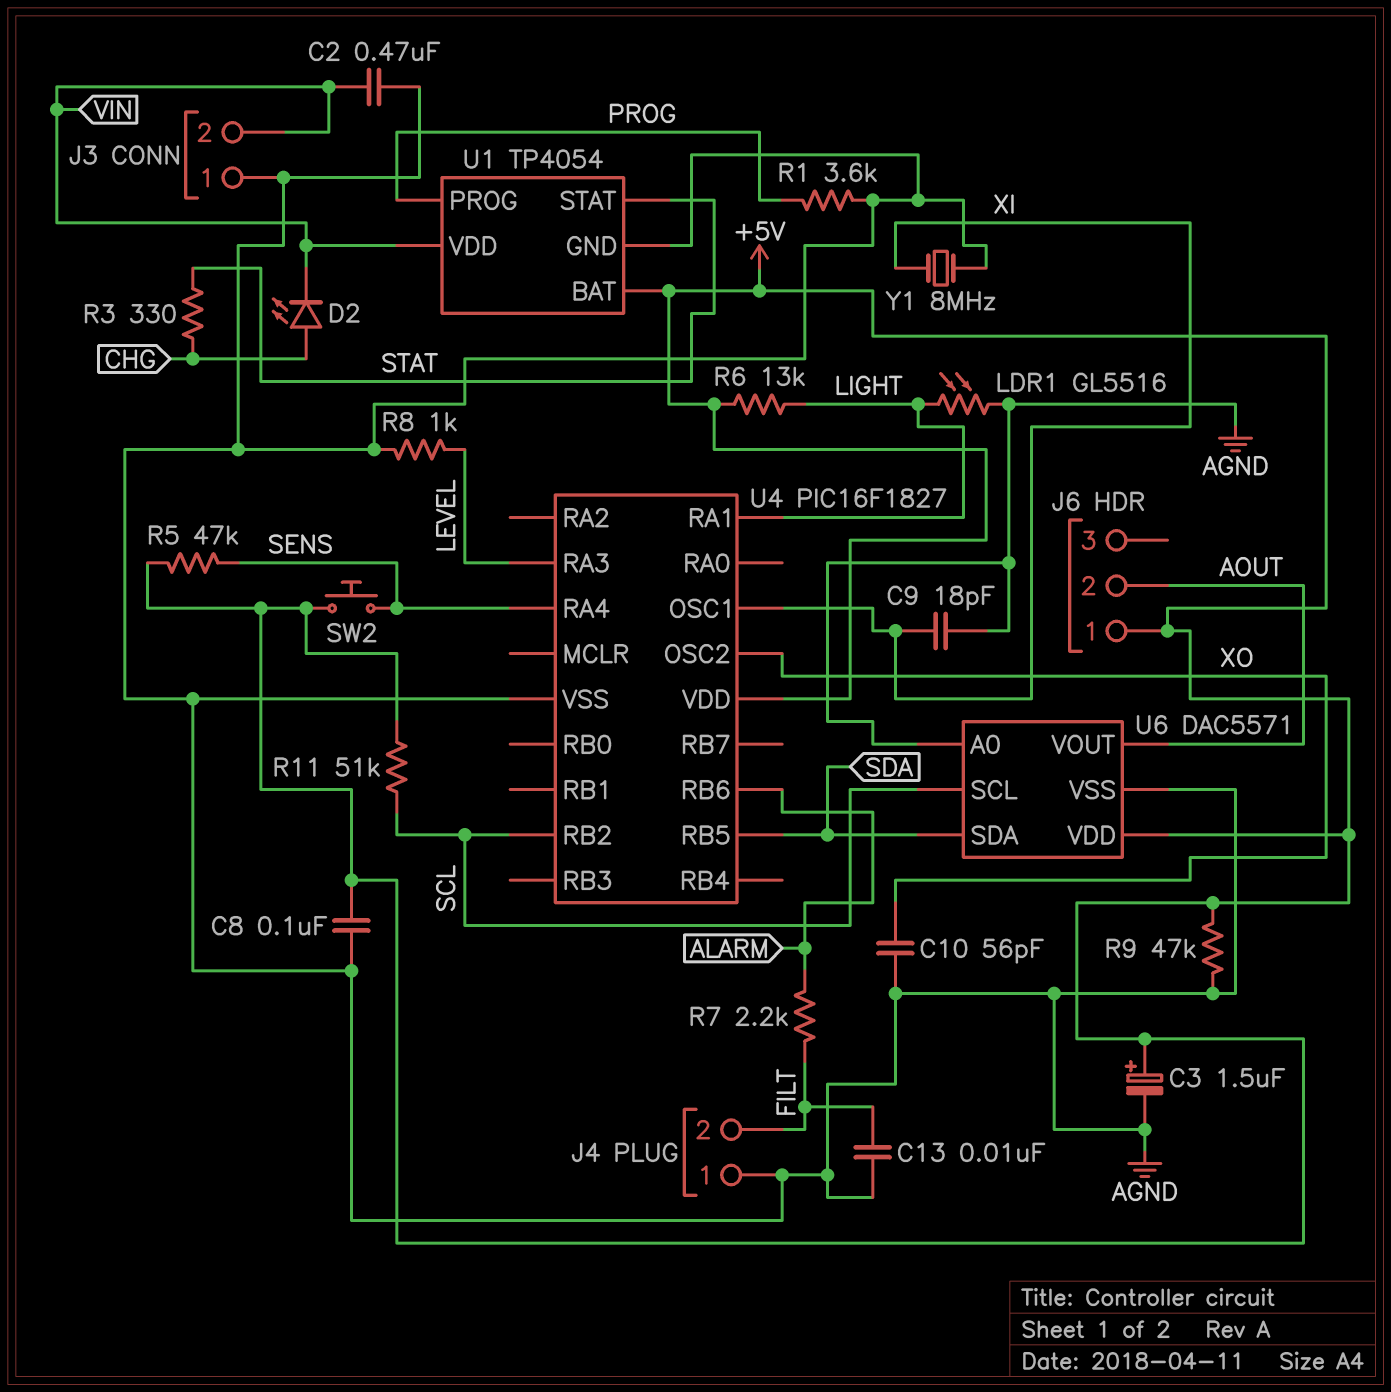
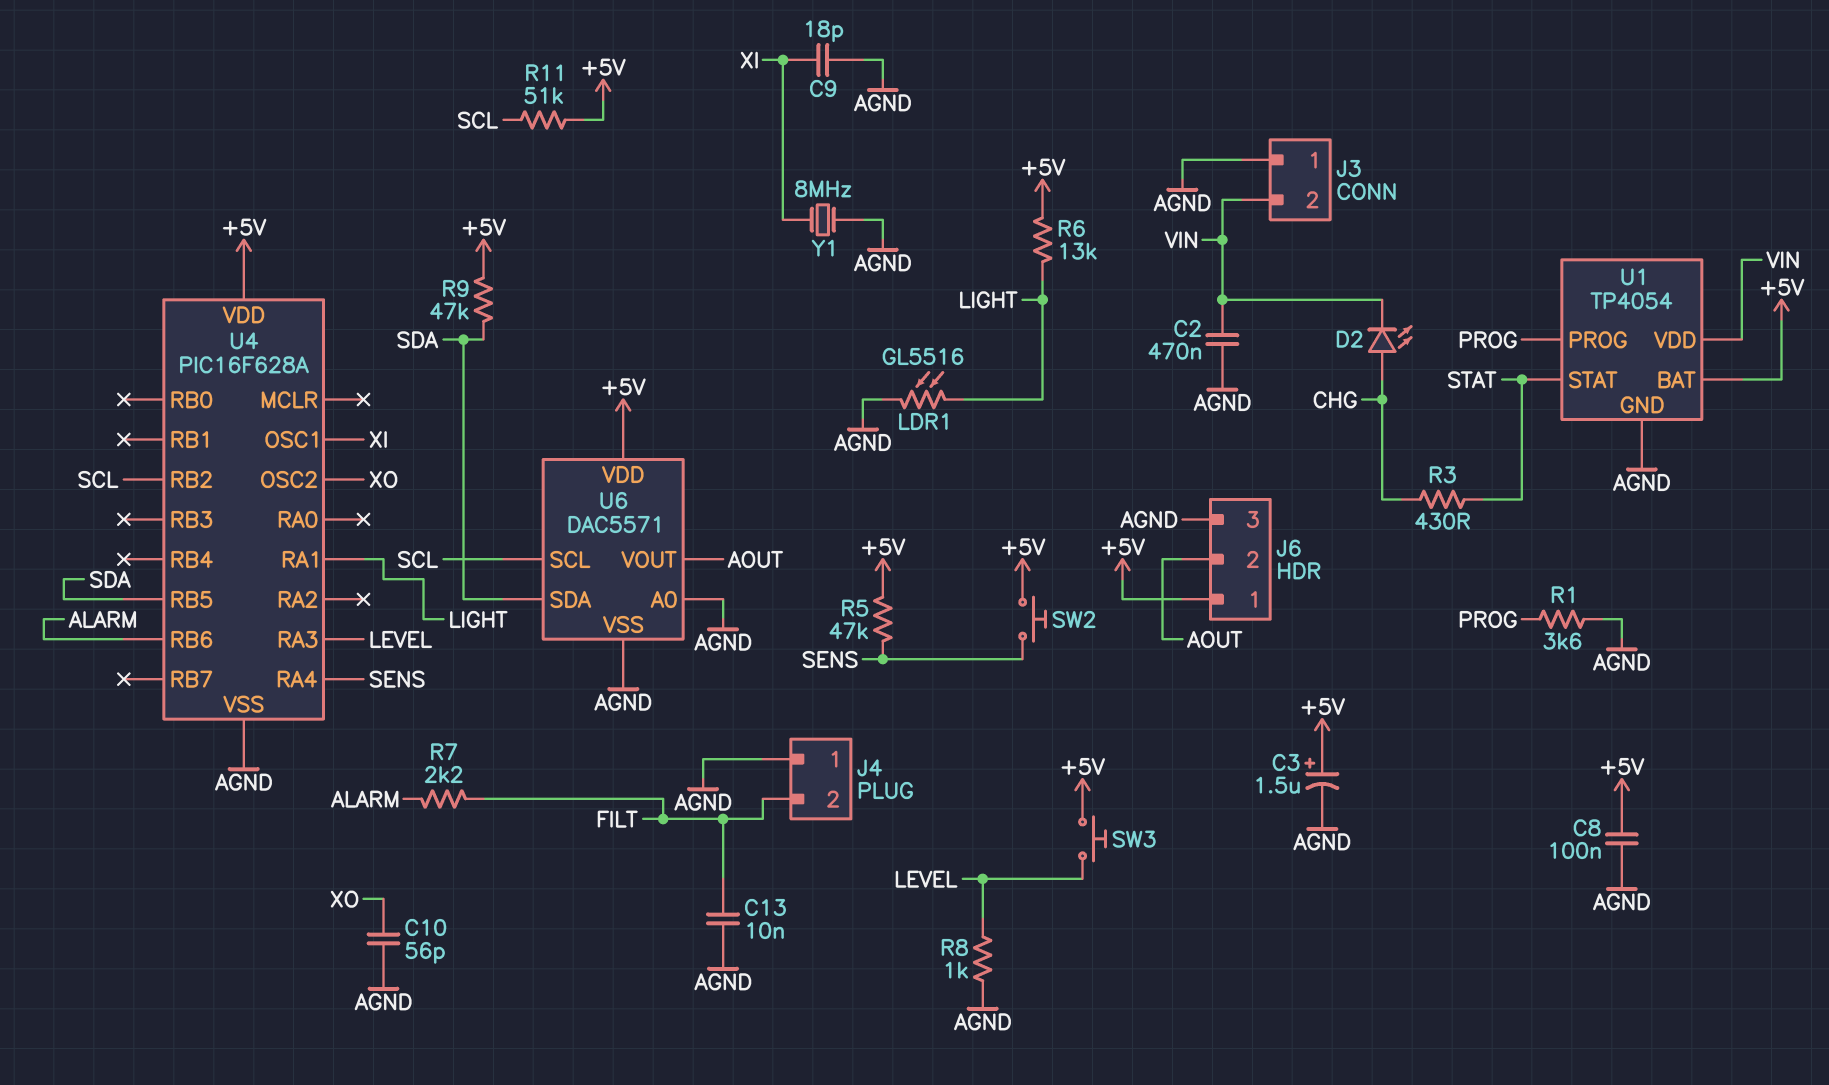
J6 pin 3: none -> AGND
R3: 330 (CHG, STAT) -> 430 (CHG, STAT)
R9: 47k (+5V, AGND) -> 47k (+5V, SDA)
SW3: none -> button (+5V, LEVEL)
U4: PIC16F1827 -> PIC16F628A

